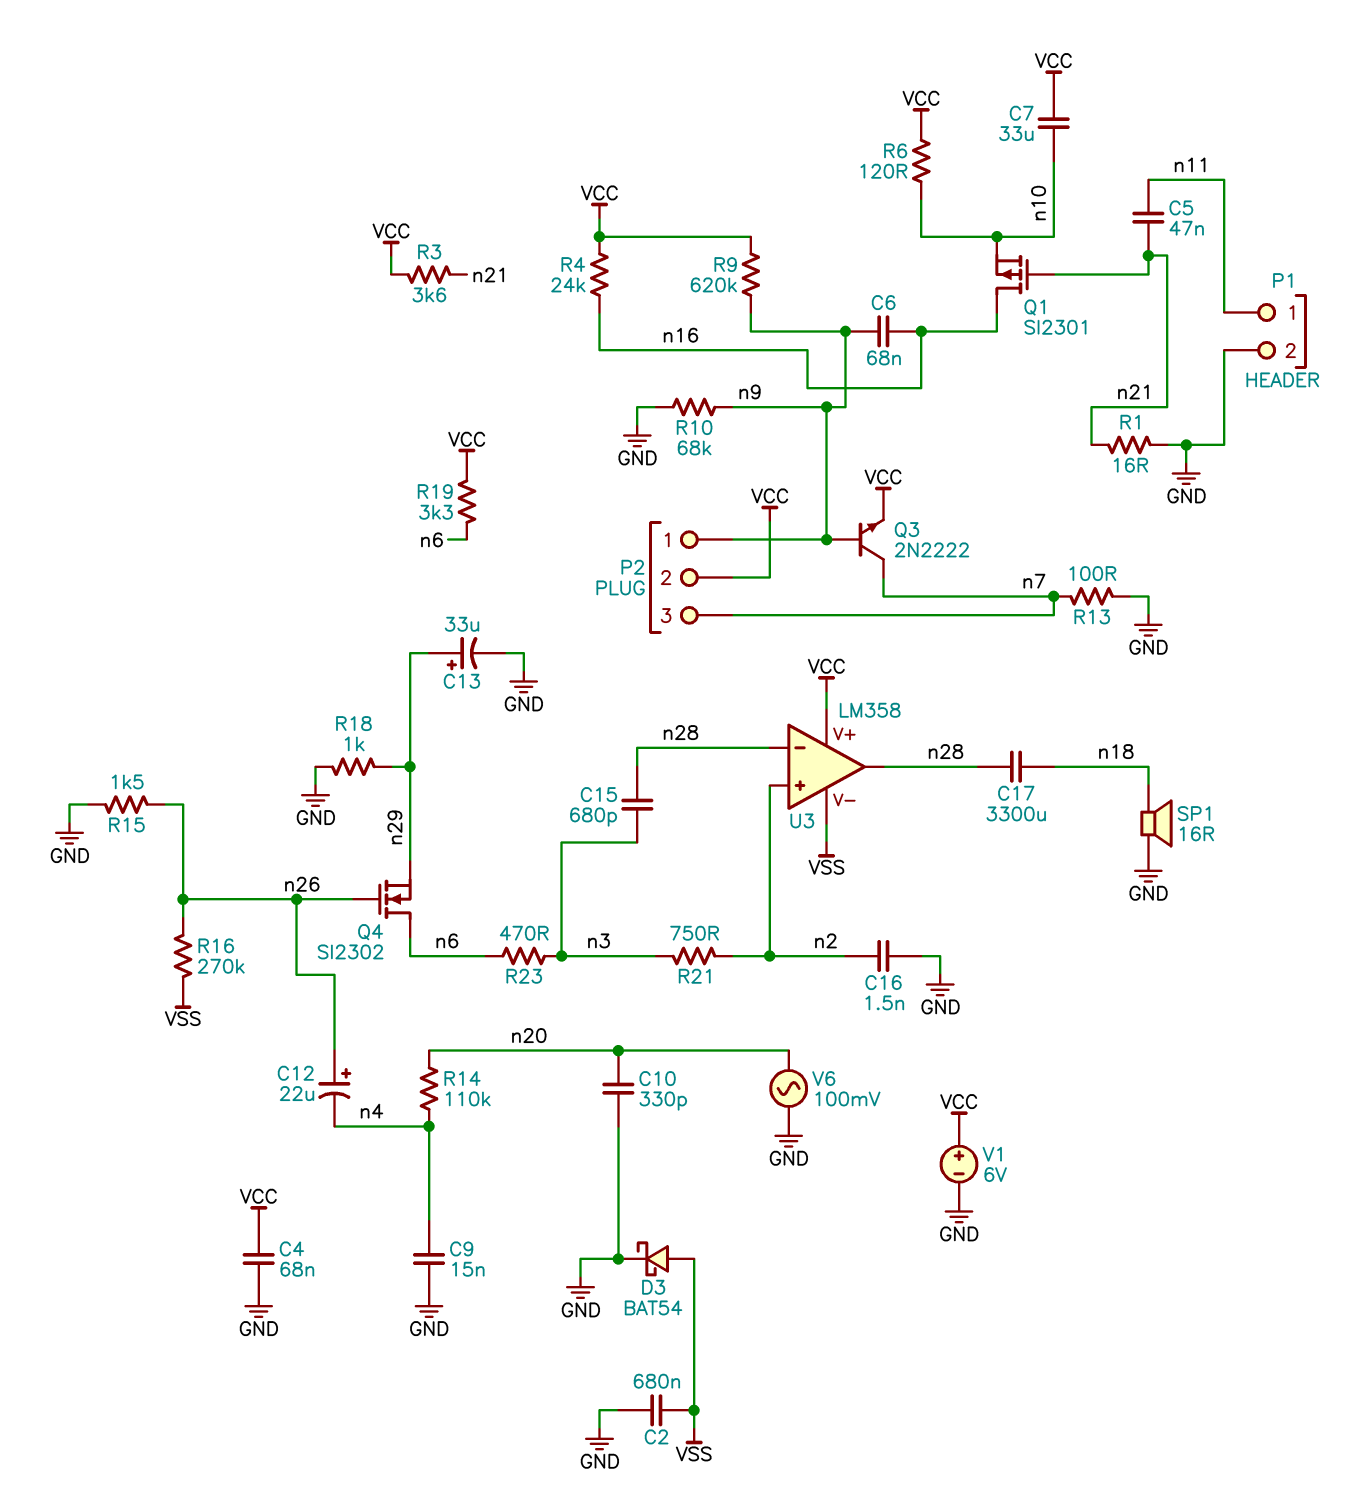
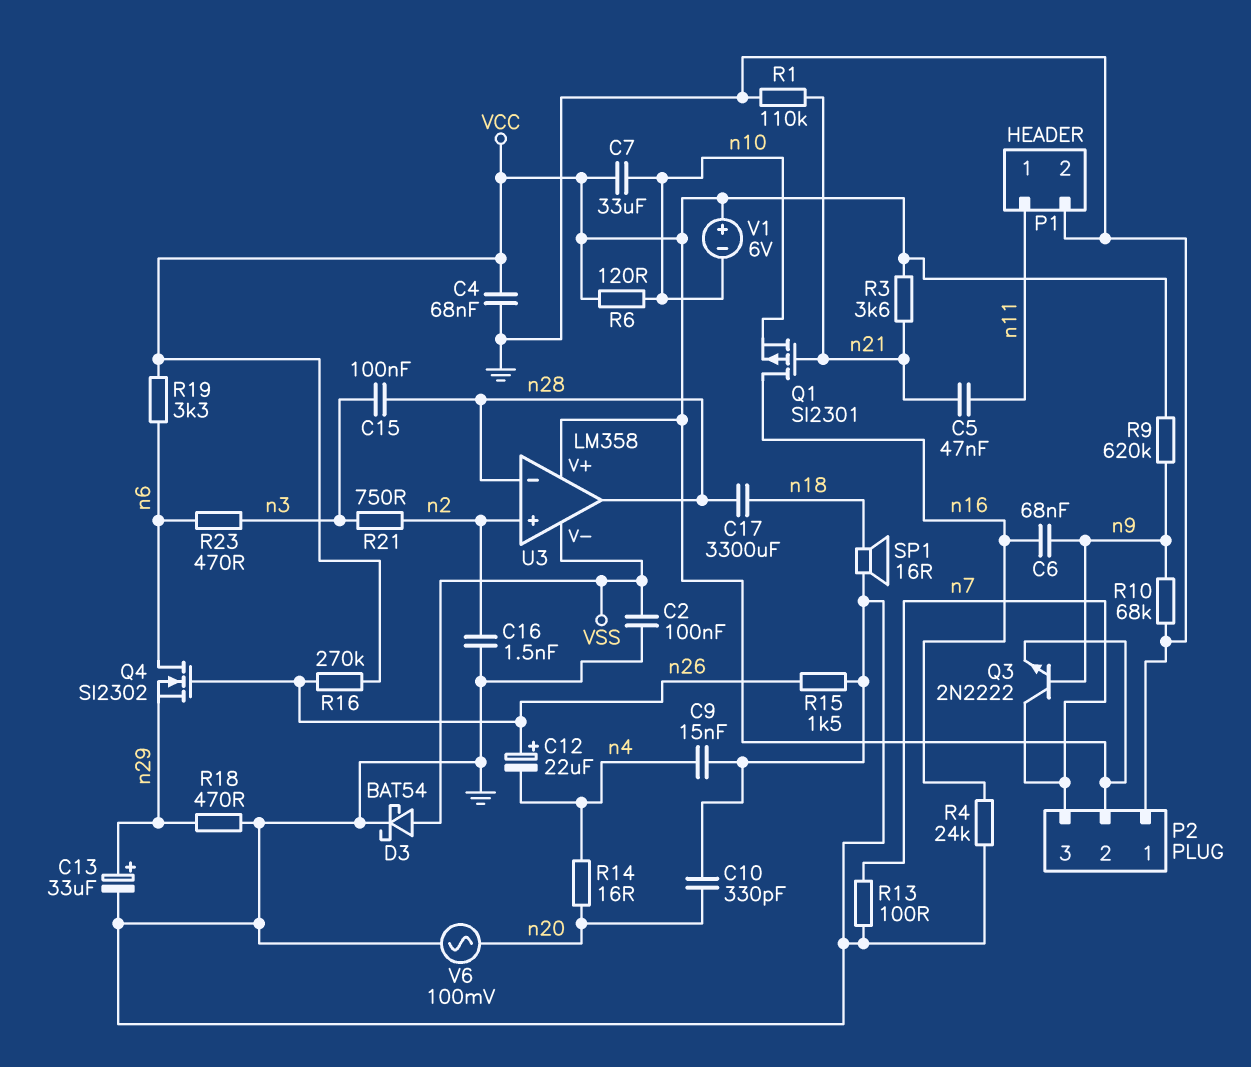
C2: 680nF (GND, VSS) -> 100nF (GND, VSS)
C15: 680pF (n3, n28) -> 100nF (n3, n28)
P2 pin 1: n9 -> GND
R1: 16 (GND, n21) -> 110k (GND, n21)
R4: 24k (VCC, n16) -> 24k (GND, n16)
R14: 110k (n4, n20) -> 16 (n4, n20)
R16: 270k (VSS, n26) -> 270k (VCC, n26)
R18: 1k (GND, n29) -> 470 (GND, n29)
V1: 6V (plus VCC, minus GND) -> 6V (plus VCC, minus n10)

